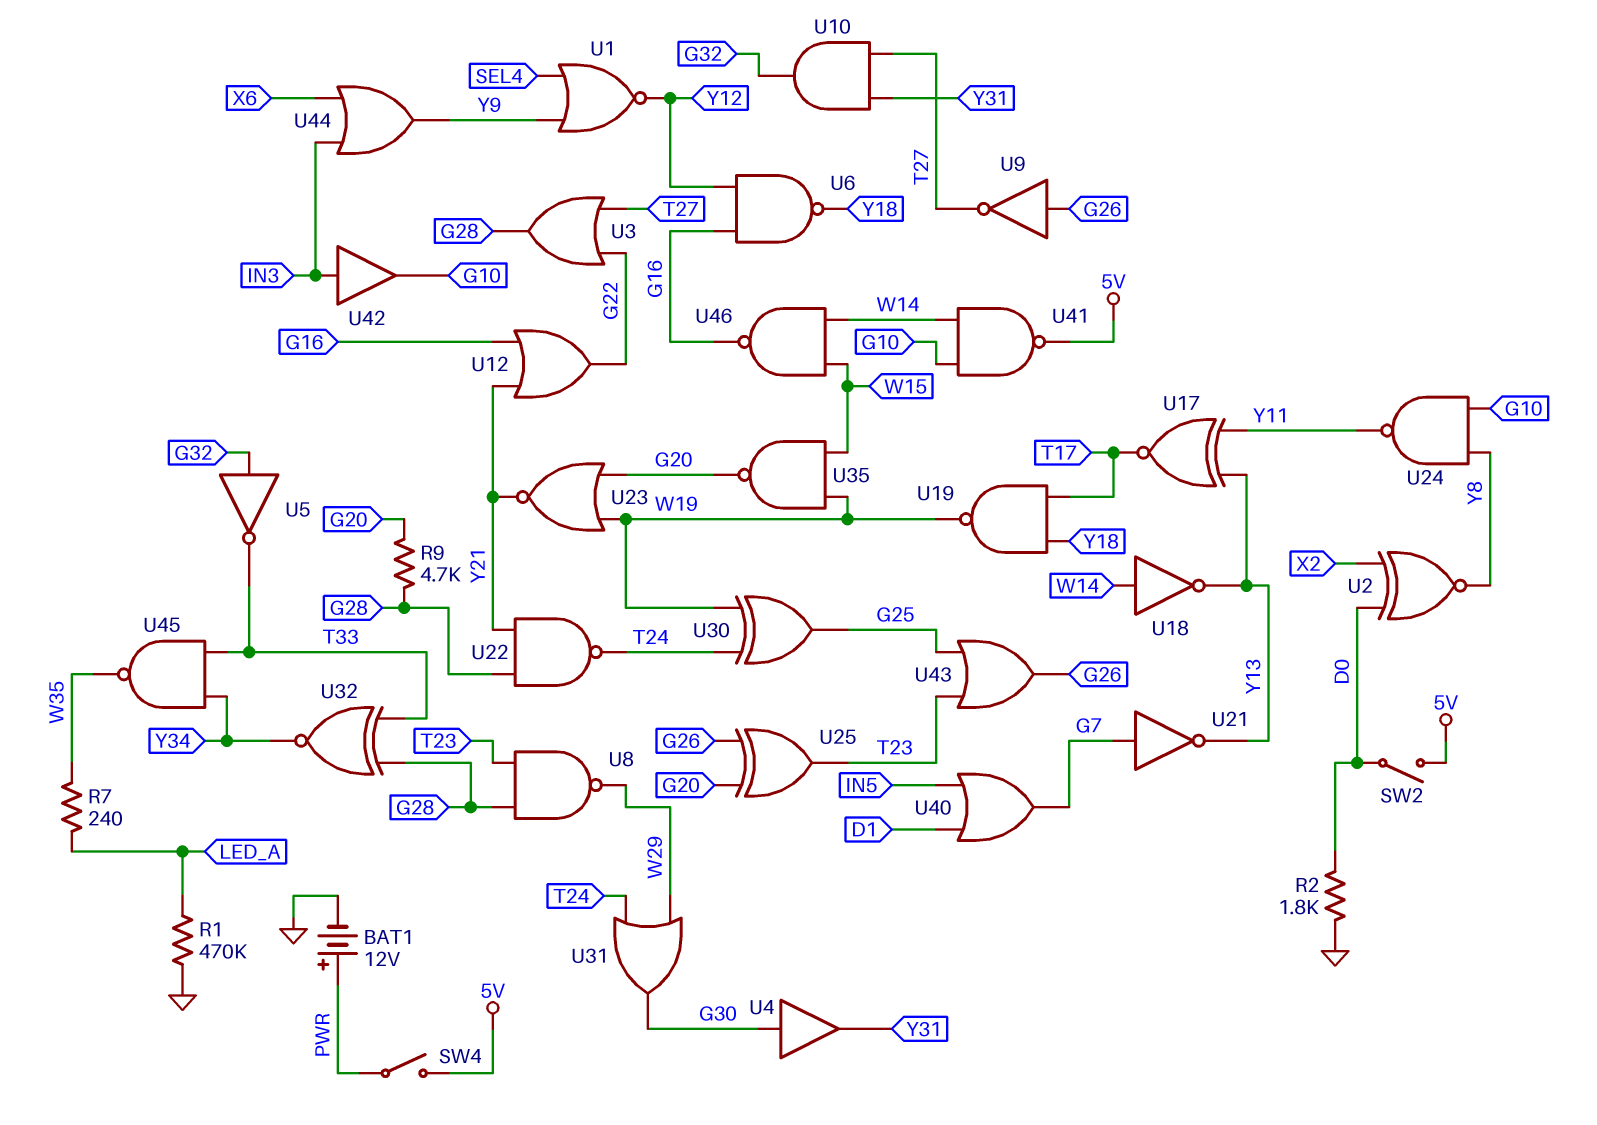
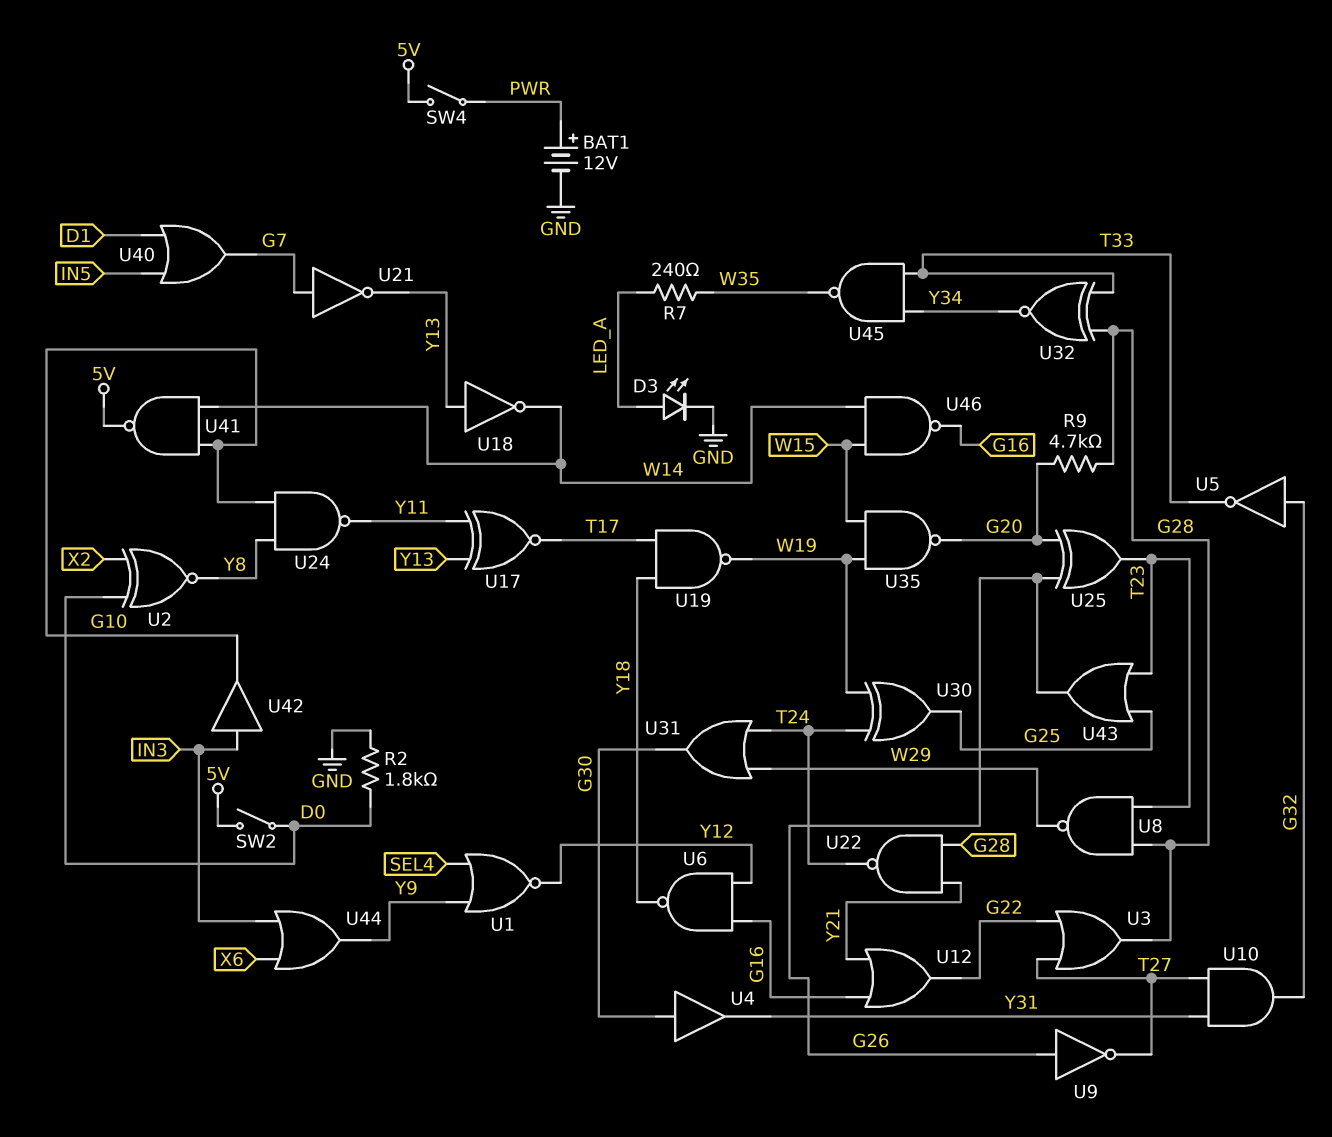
D3: none -> LED (A LED_A, K GND)
R1: 470k (GND, LED_A) -> none
U18: NOT (in W14, out Y13) -> NOT (in Y13, out W14)
U23: NOR (in G20, in W19, out Y21) -> none

